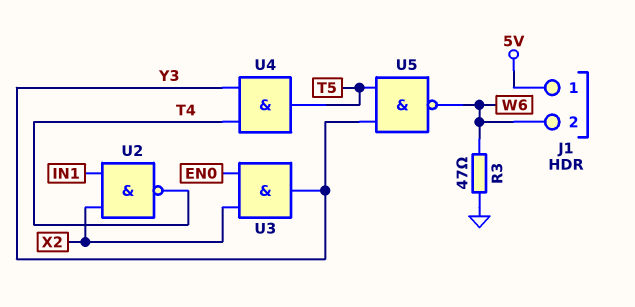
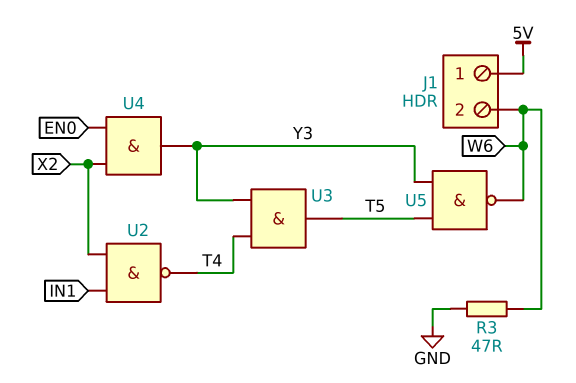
U3: AND (in EN0, in X2, out Y3) -> AND (in T4, in Y3, out T5)
U4: AND (in T4, in Y3, out T5) -> AND (in EN0, in X2, out Y3)

